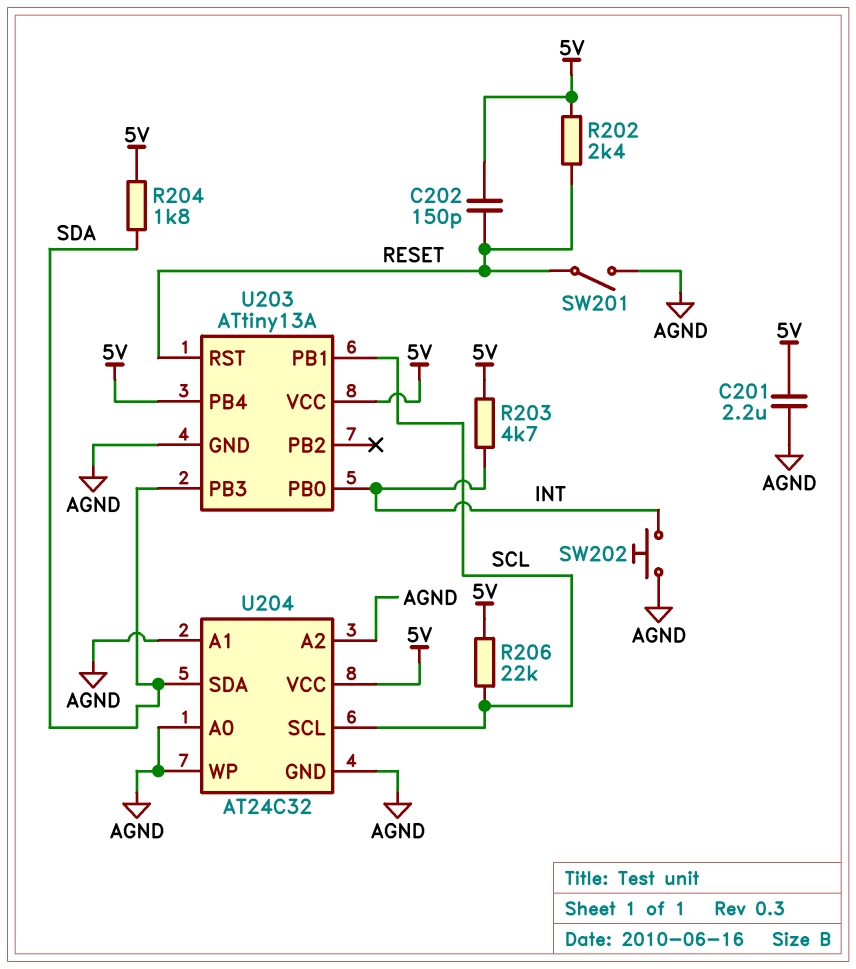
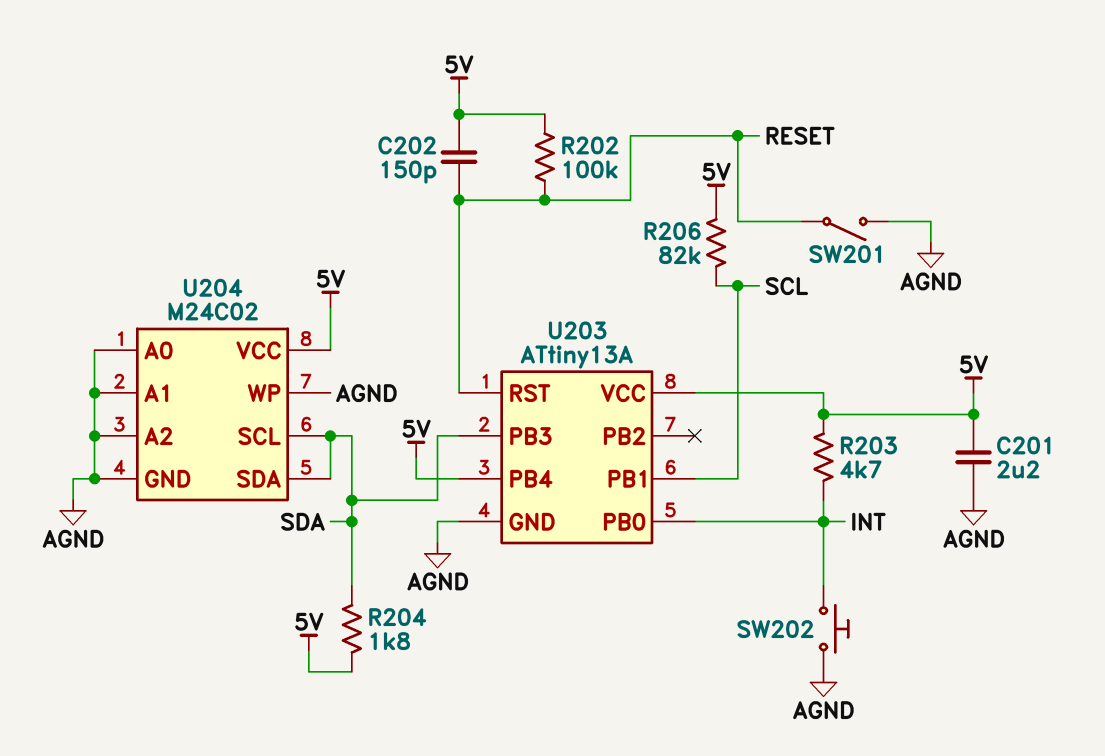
R202: 2.4k (5V, RESET) -> 100k (5V, RESET)
R206: 22k (5V, SCL) -> 82k (5V, SCL)
U204: AT24C32 -> M24C02
U204 pin SCL: SCL -> SDA

